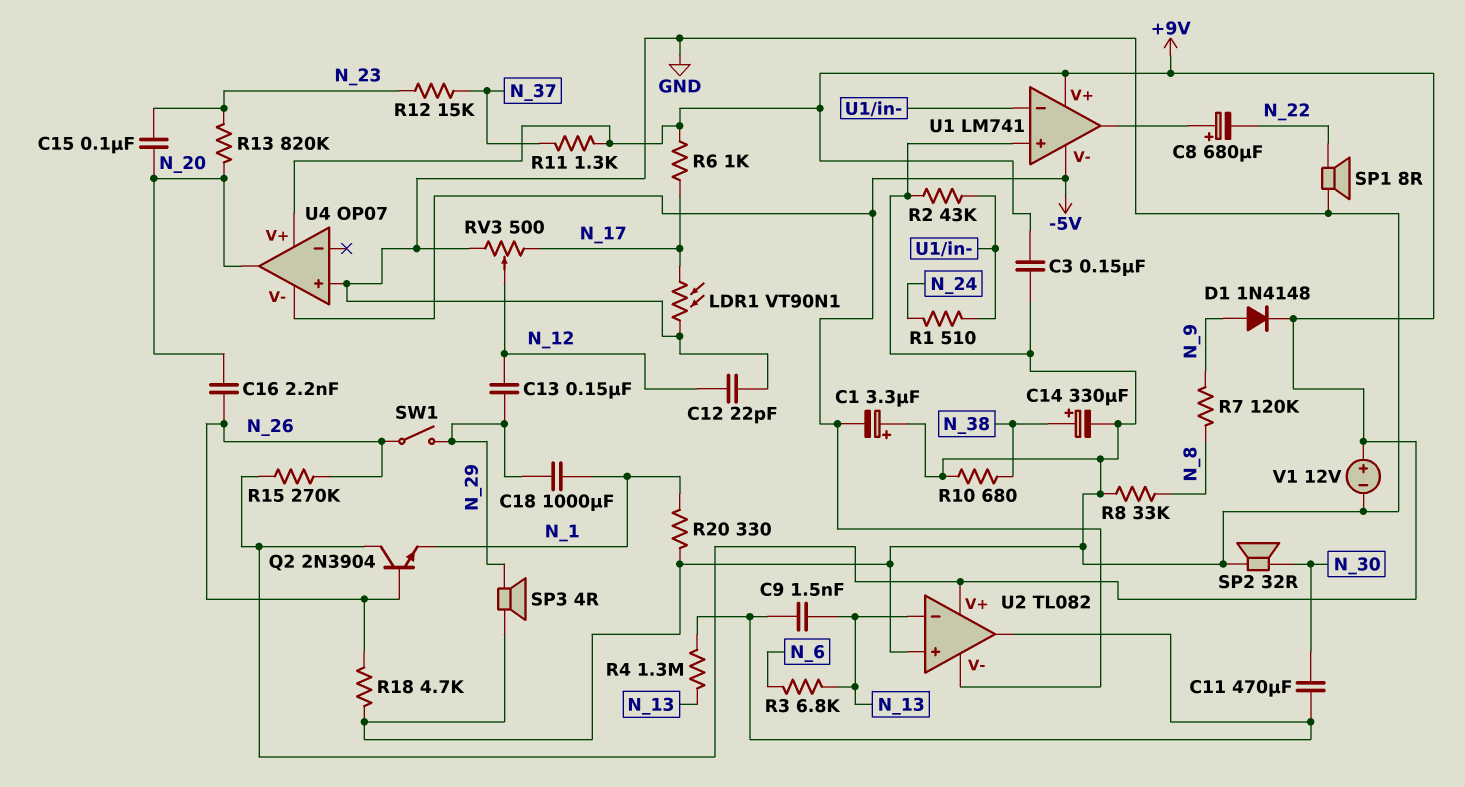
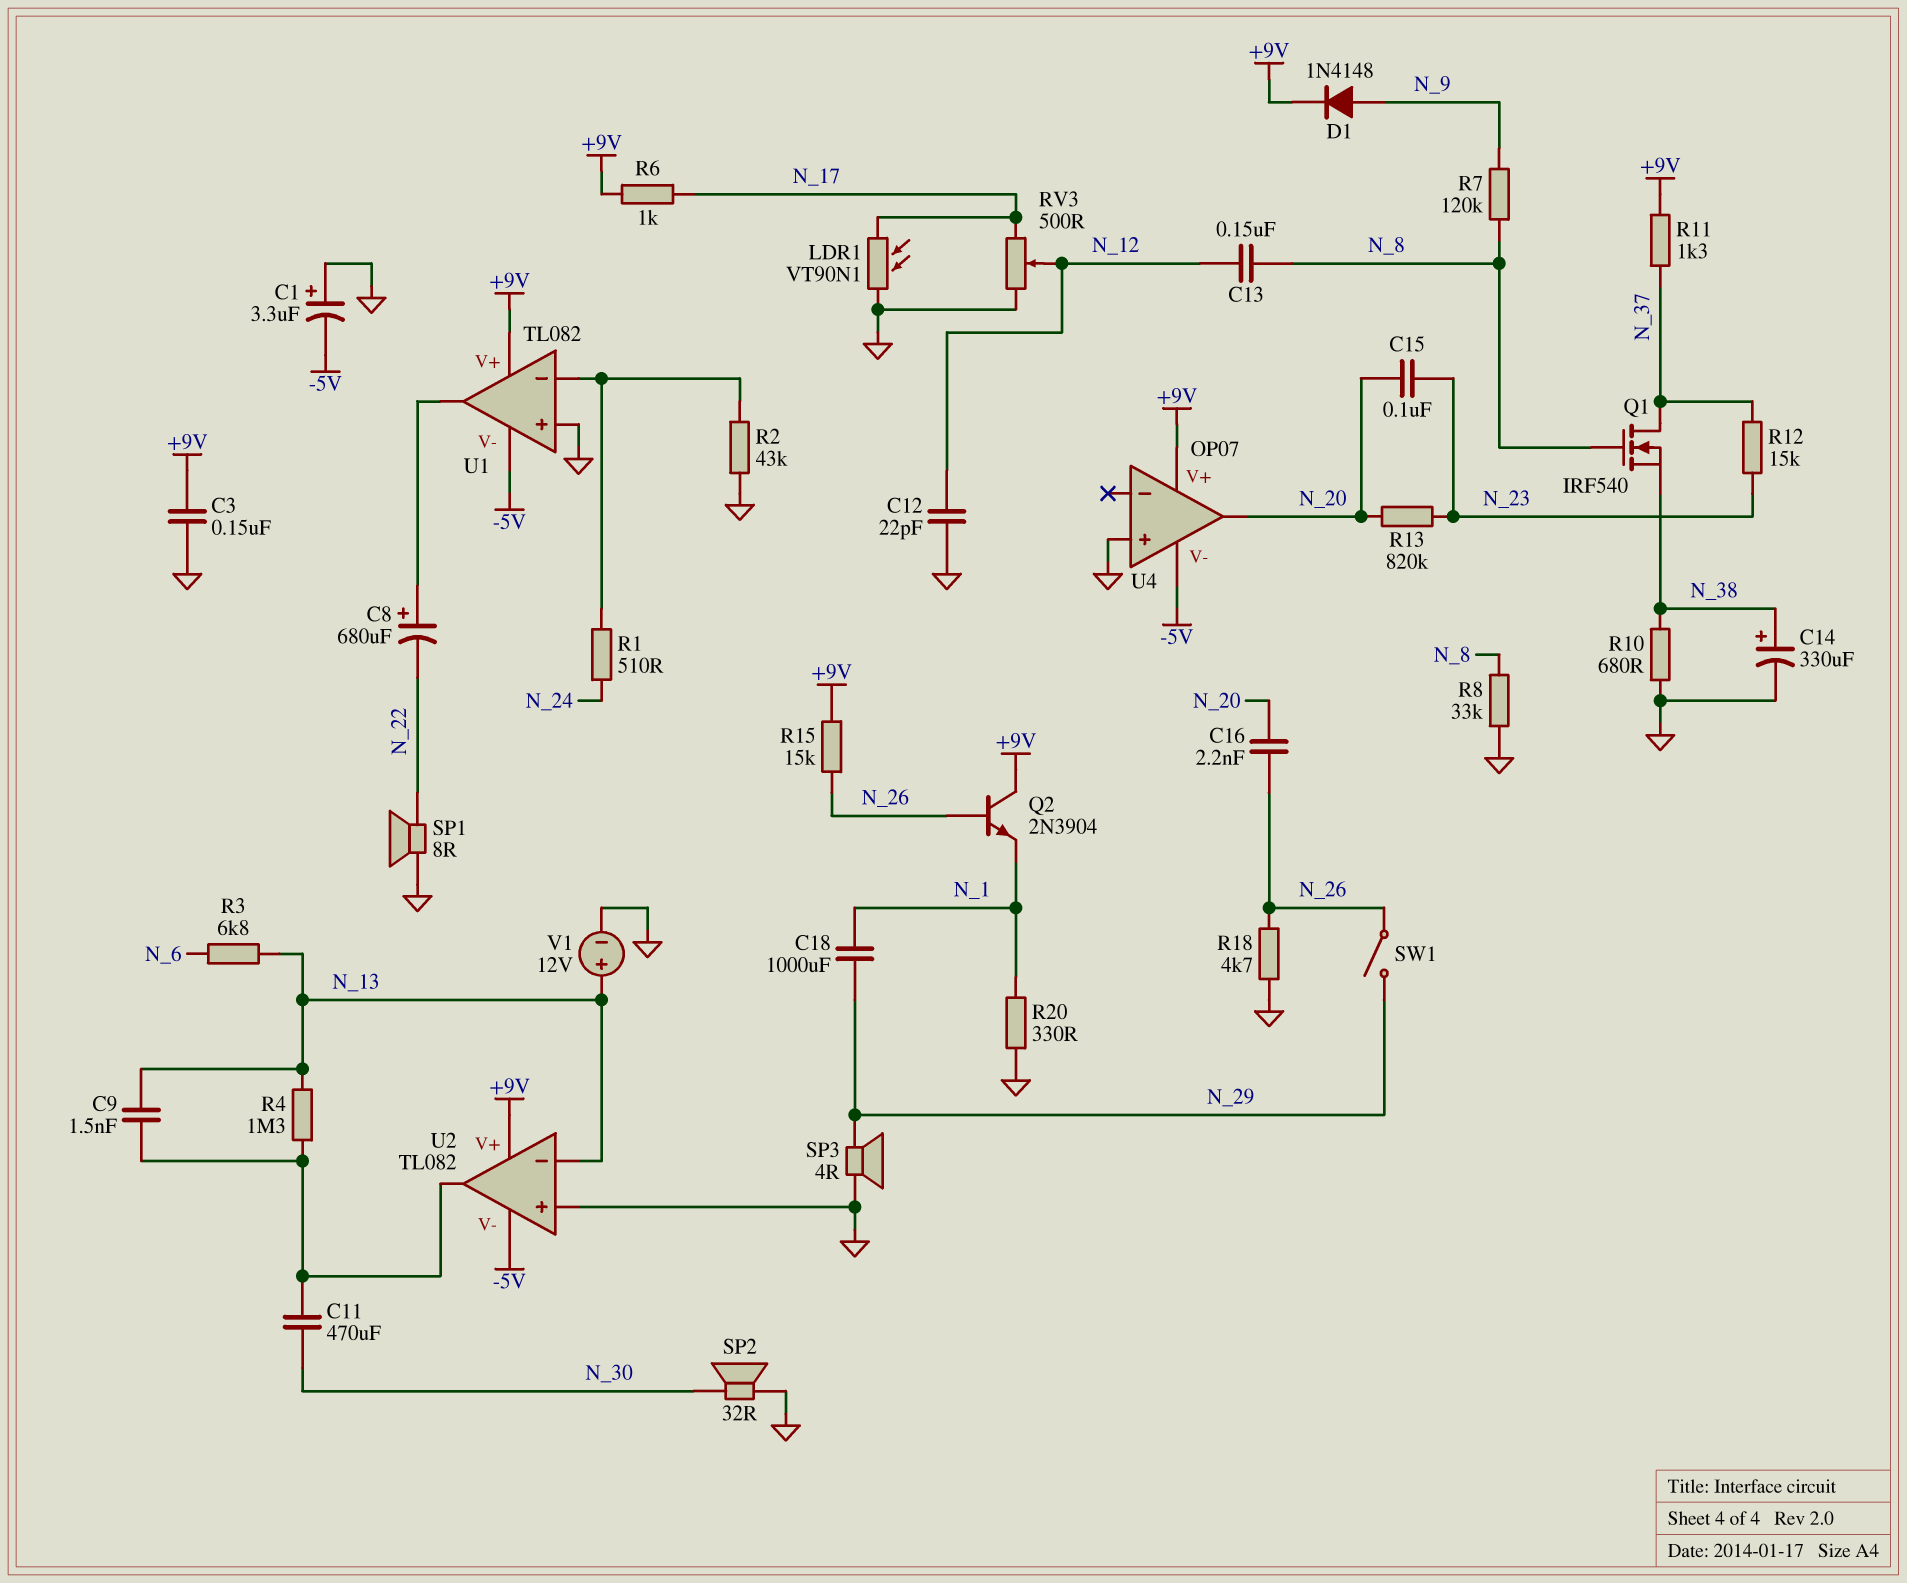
C13: 150nF (N_12, N_29) -> 150nF (N_8, N_12)
Q1: none -> NMOS IRF540 (G N_8, D N_37, S N_38)
R15: 270k (+9V, N_26) -> 15k (+9V, N_26)
U1: LM741 -> TL082
V1: 12V (plus +9V, minus GND) -> 12V (plus N_13, minus GND)

